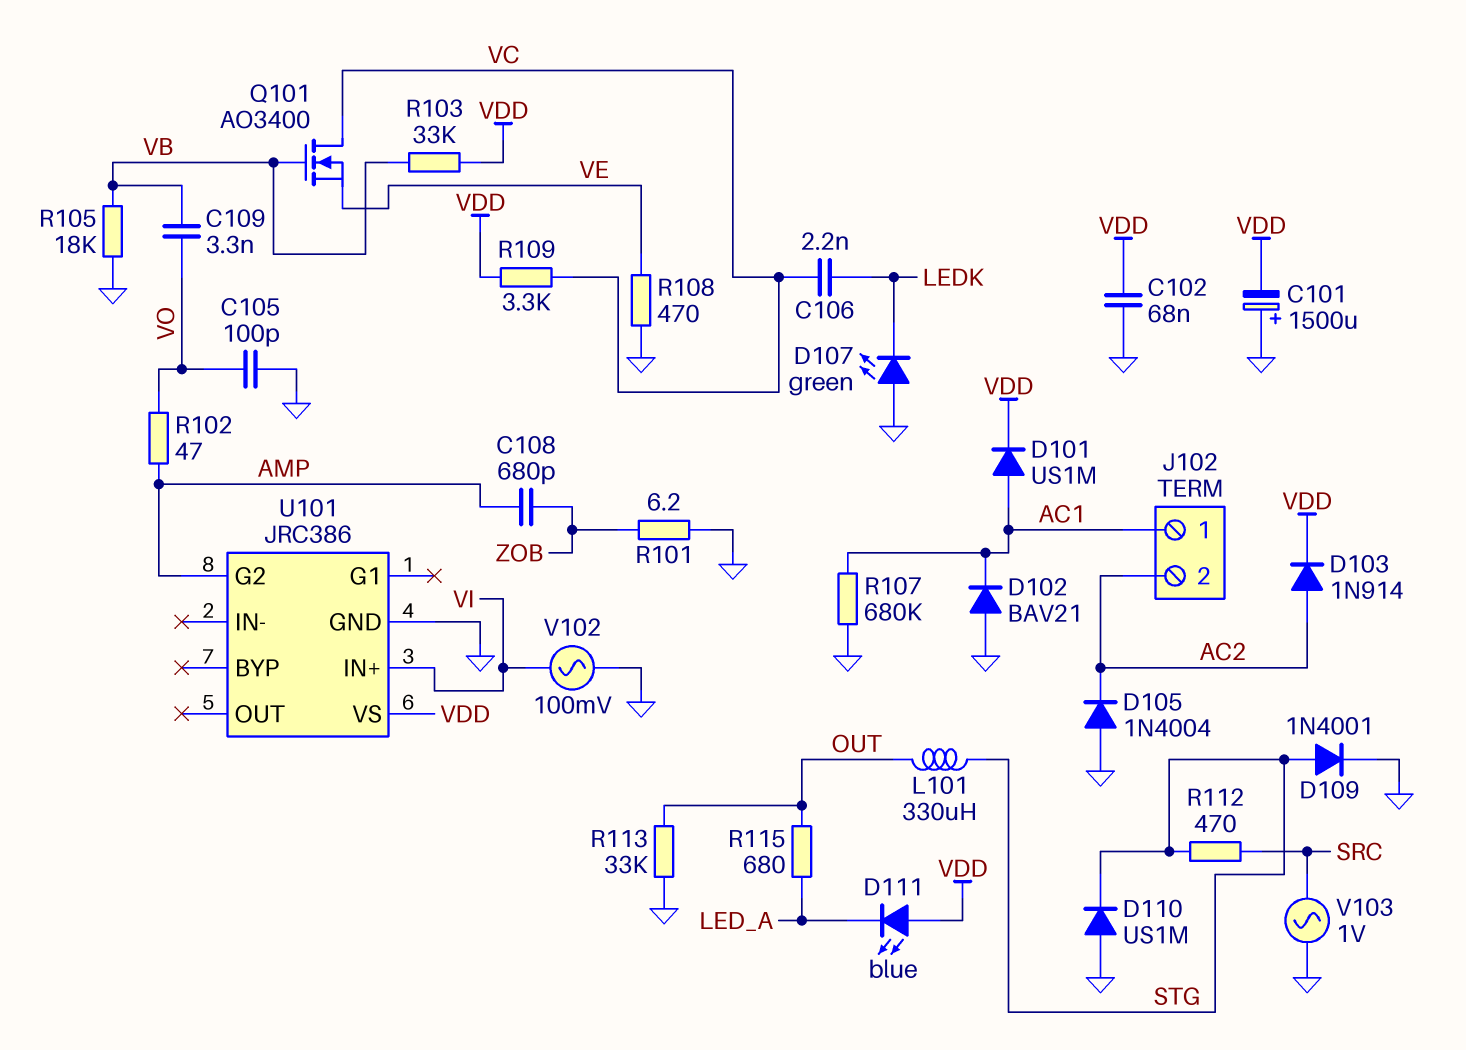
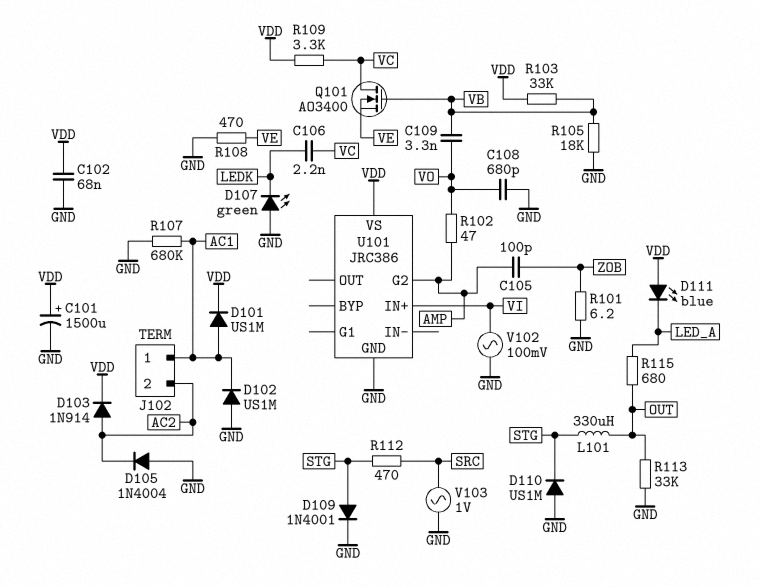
C101: 1500uF (plus GND, minus VDD) -> 1500uF (plus VDD, minus GND)
C105: 100pF (GND, VO) -> 100pF (AMP, ZOB)
C108: 680pF (AMP, ZOB) -> 680pF (GND, VO)
D102: diode BAV21 (A GND, K AC1) -> diode US1M (A GND, K AC1)

